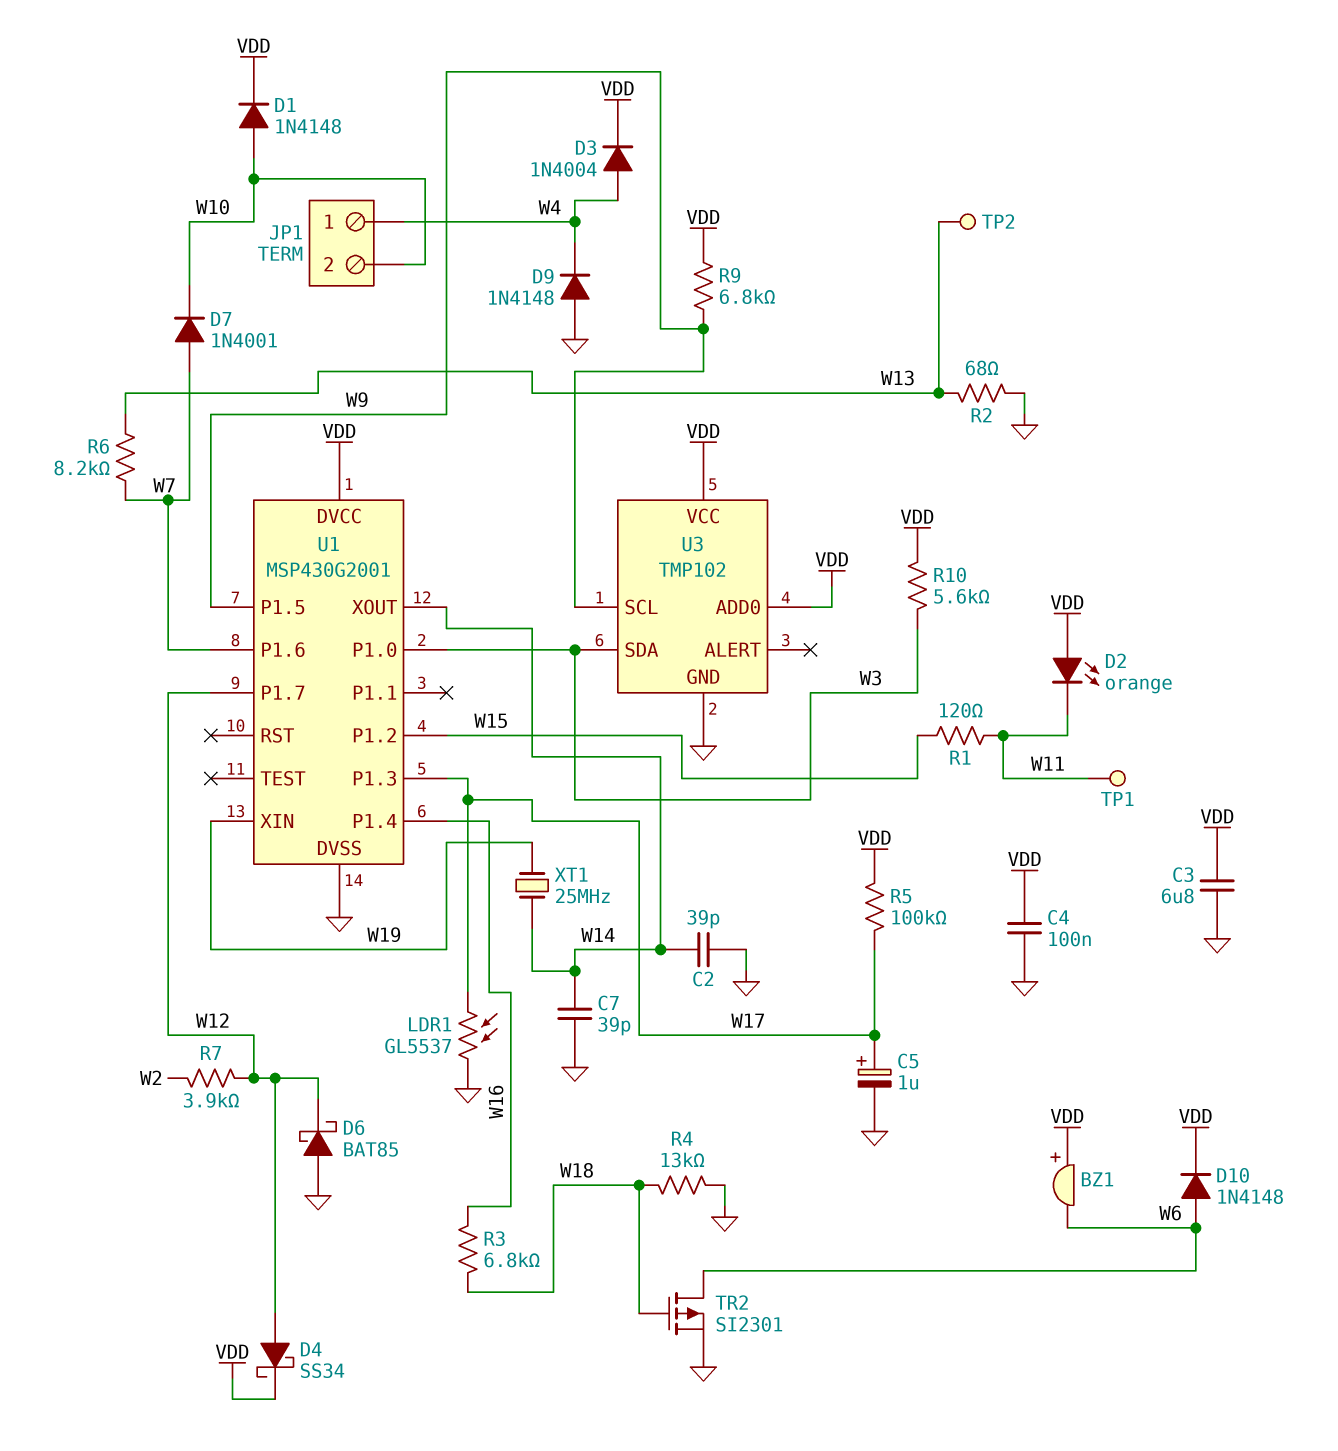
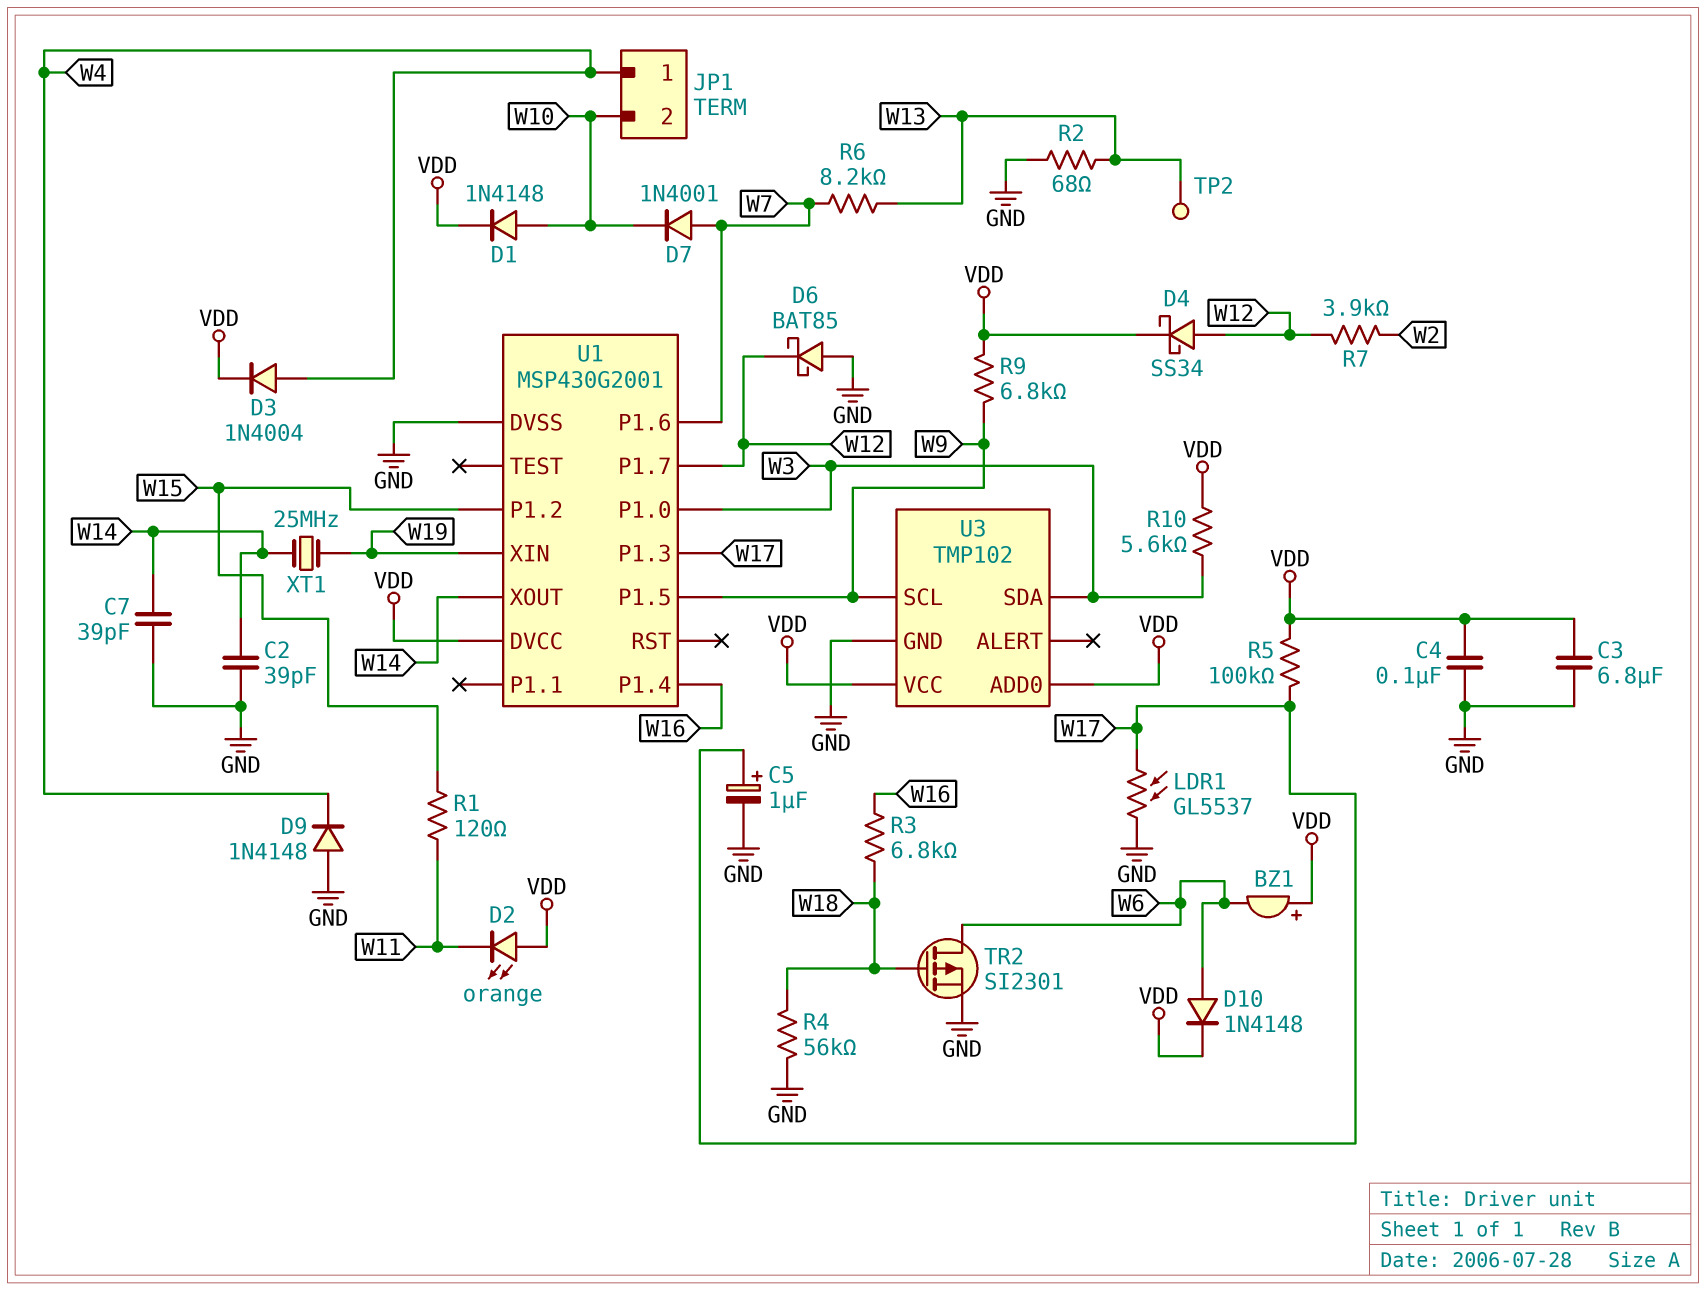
R4: 13k (GND, W18) -> 56k (GND, W18)
TP1: test point (W11) -> none

